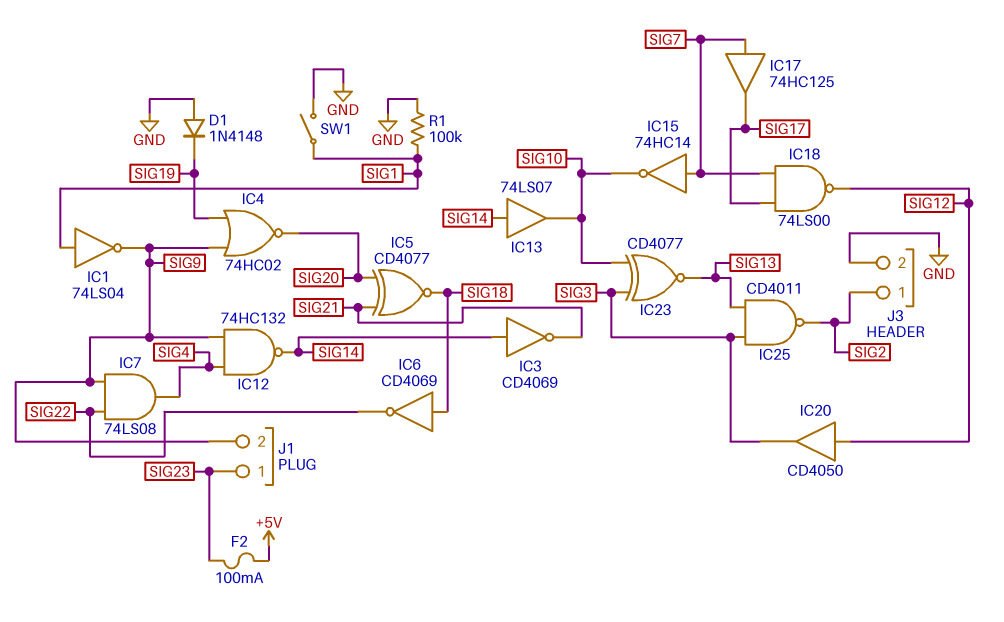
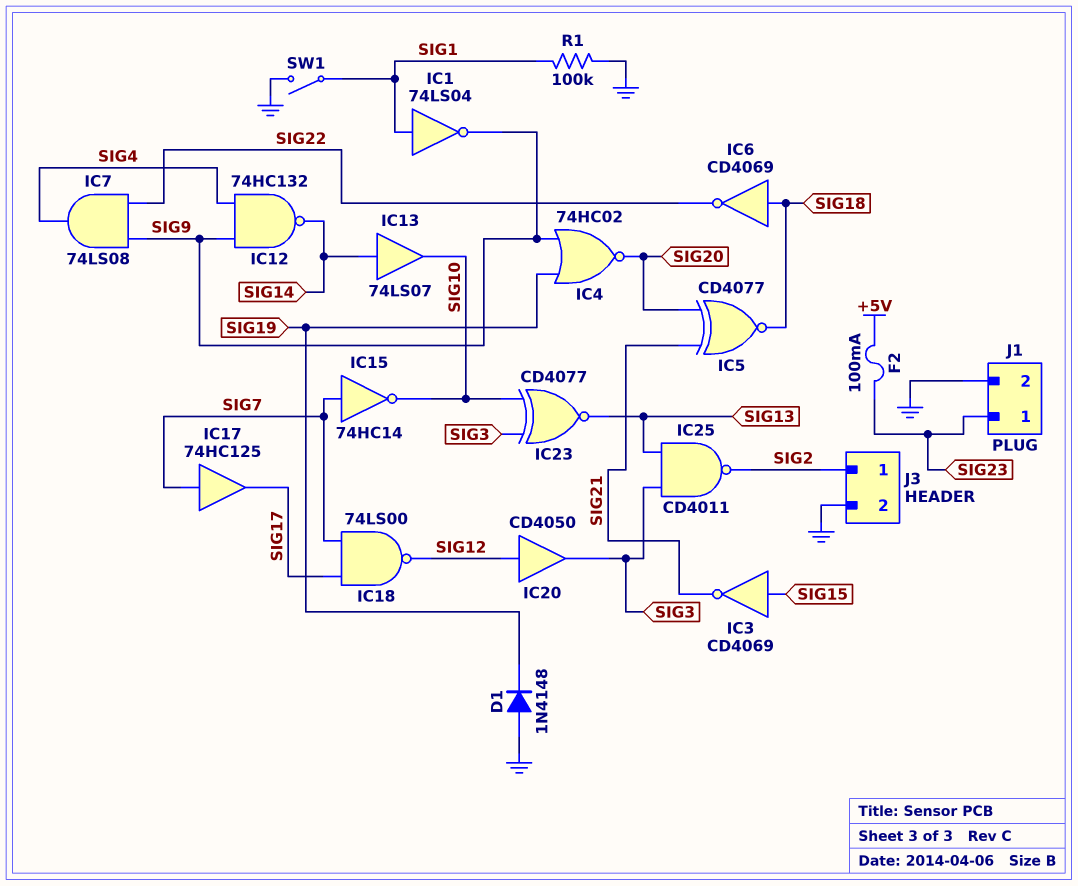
IC3: NOT CD4069 (in SIG14, out SIG21) -> NOT CD4069 (in SIG15, out SIG21)
J1 pin 2: SIG9 -> GND

